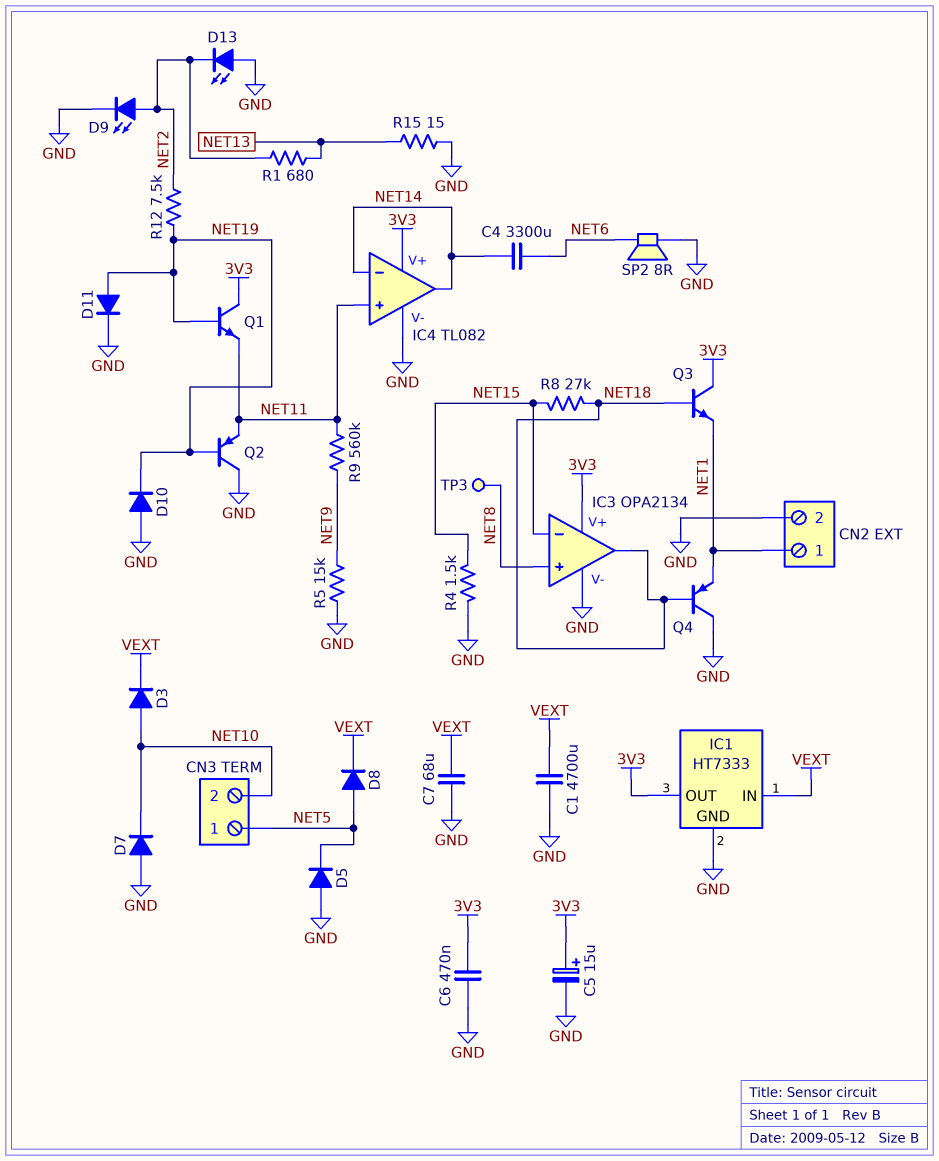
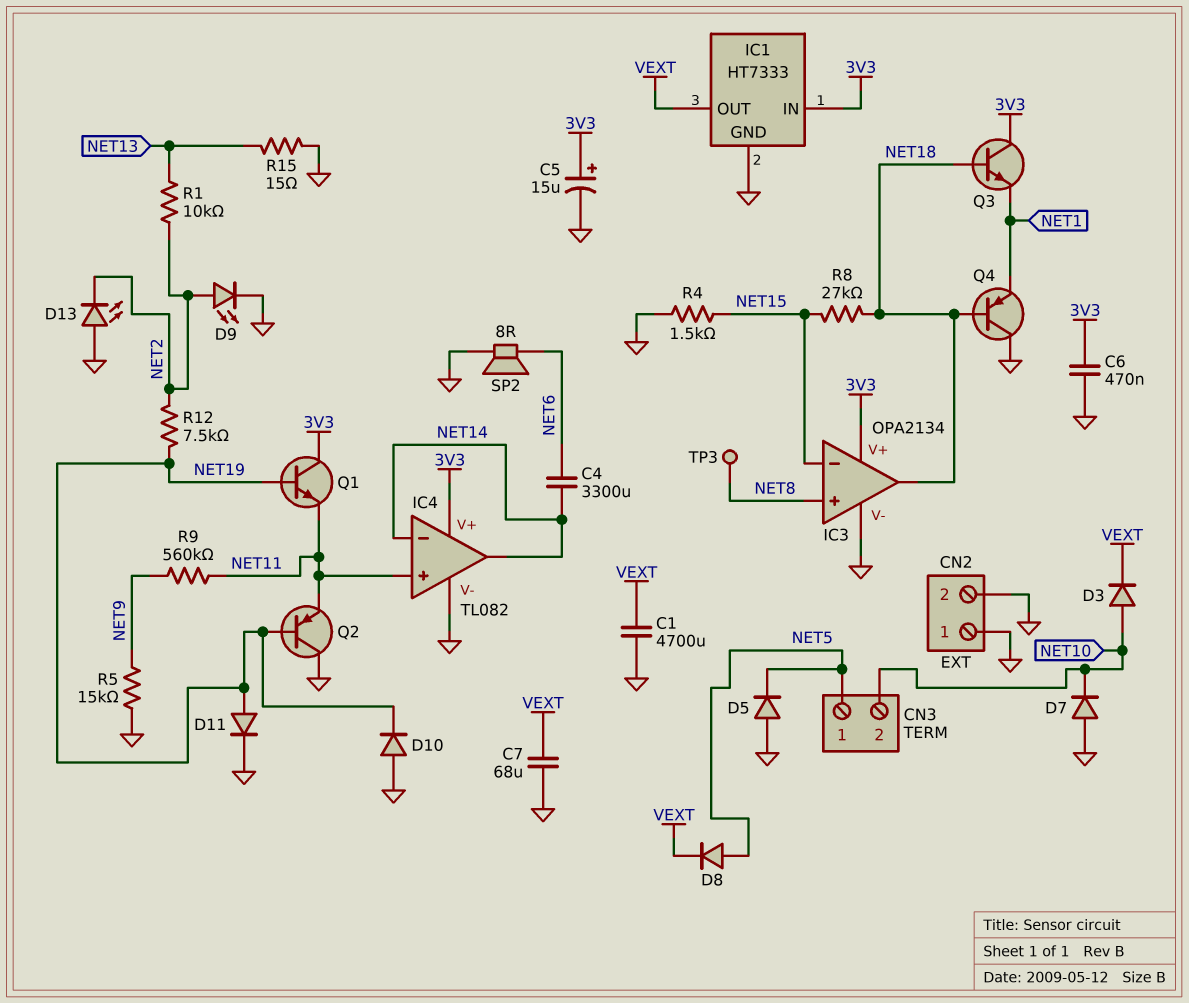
CN2 pin 1: NET1 -> GND
IC1 pin IN: VEXT -> 3V3
IC1 pin OUT: 3V3 -> VEXT
R1: 680 (NET2, NET13) -> 10k (NET2, NET13)

